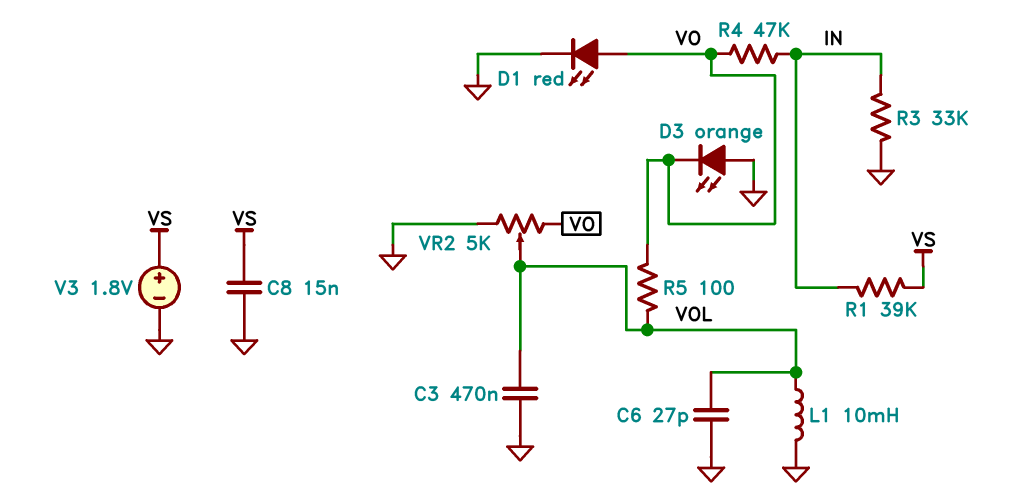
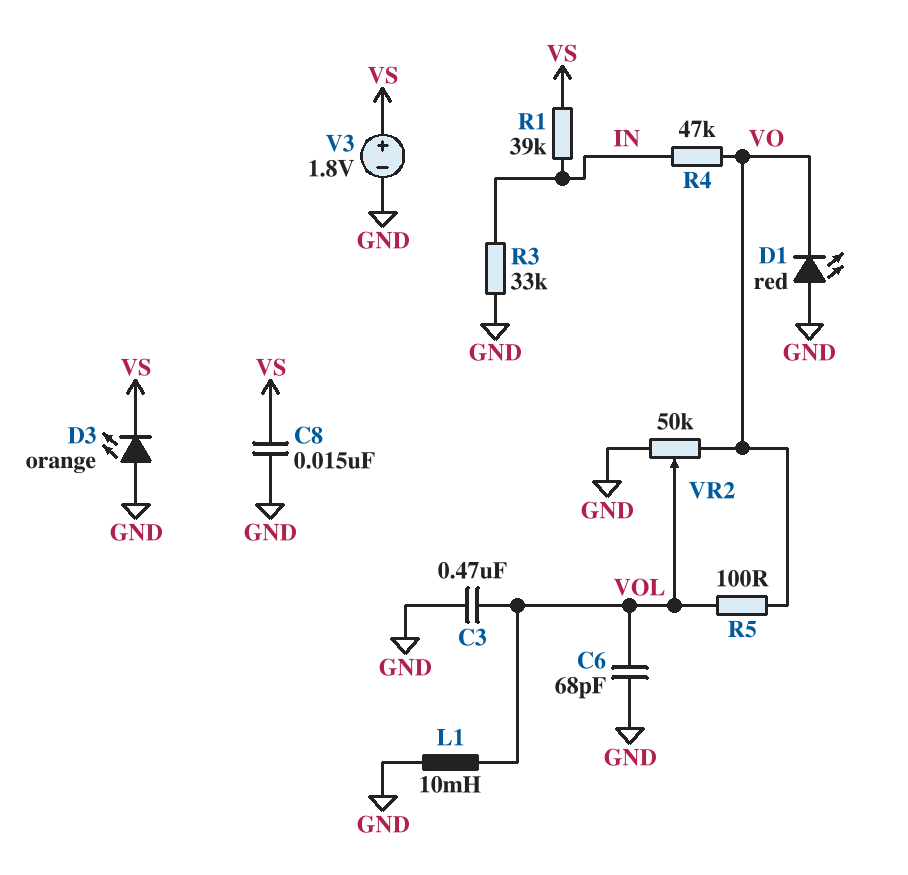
C6: 27pF (GND, VOL) -> 68pF (GND, VOL)
D1: LED red (A VO, K GND) -> LED red (A GND, K VO)
D3: LED orange (A GND, K VO) -> LED orange (A GND, K VS)
VR2: 5k (GND, VO, wiper VOL) -> 50k (GND, VO, wiper VOL)

